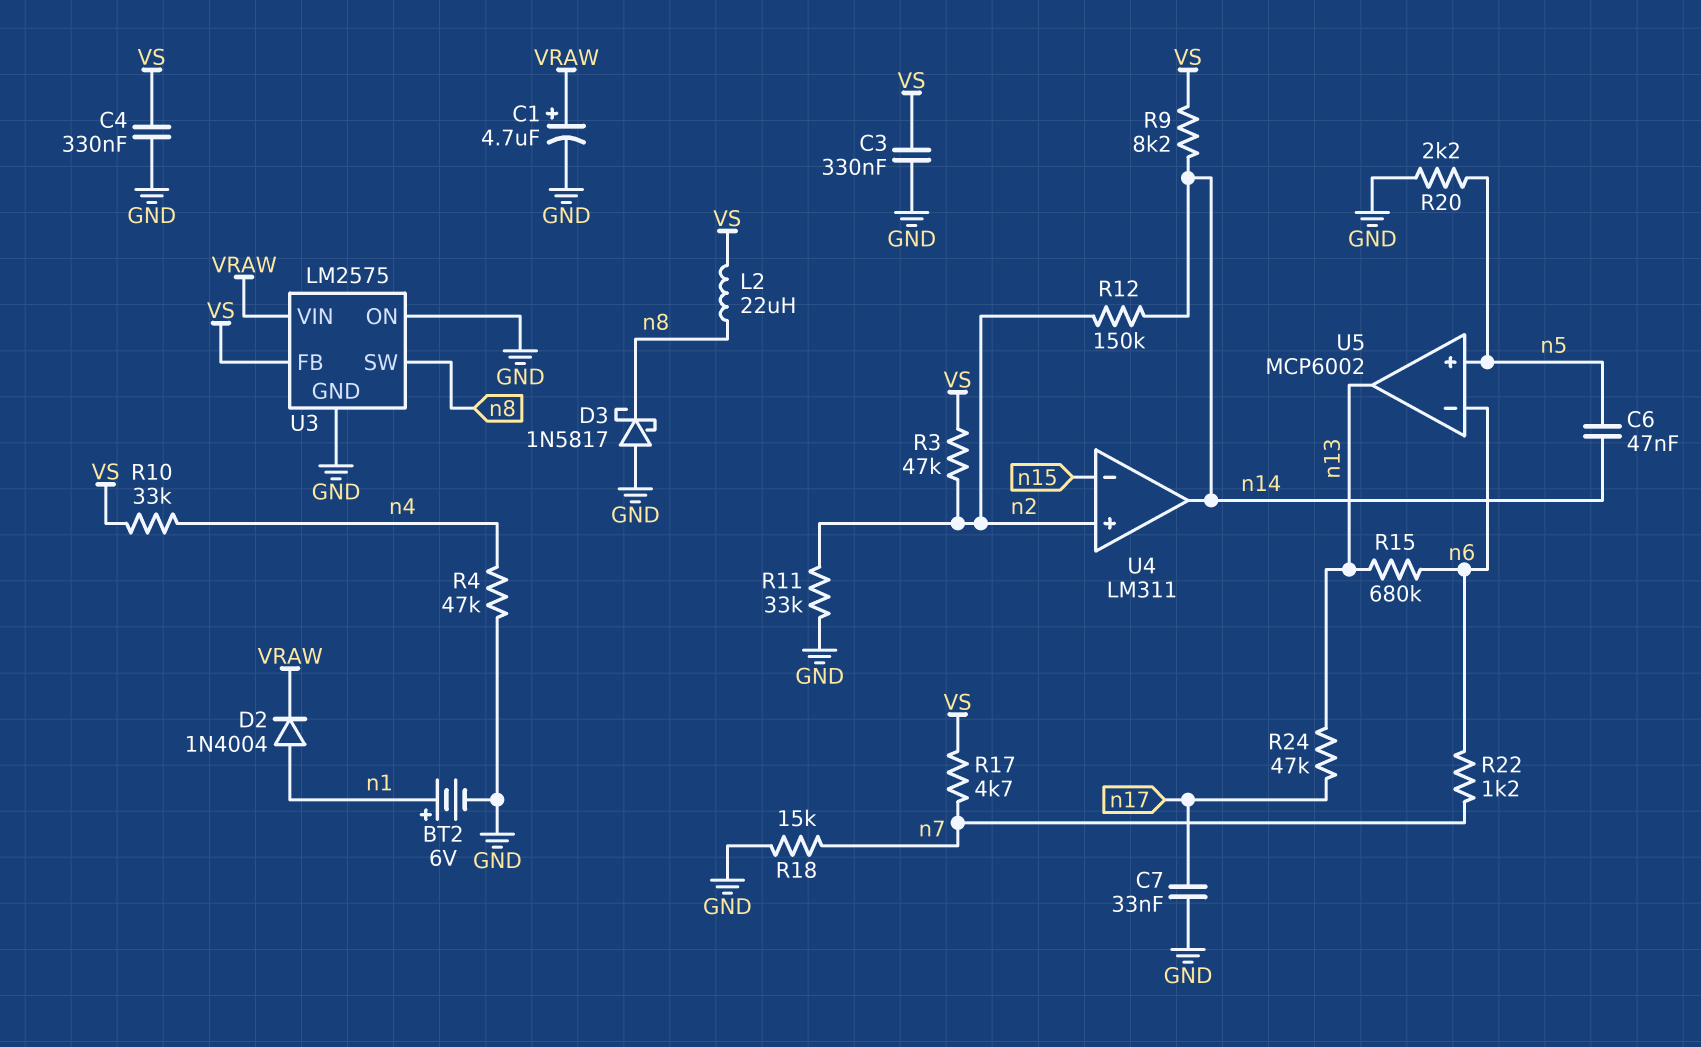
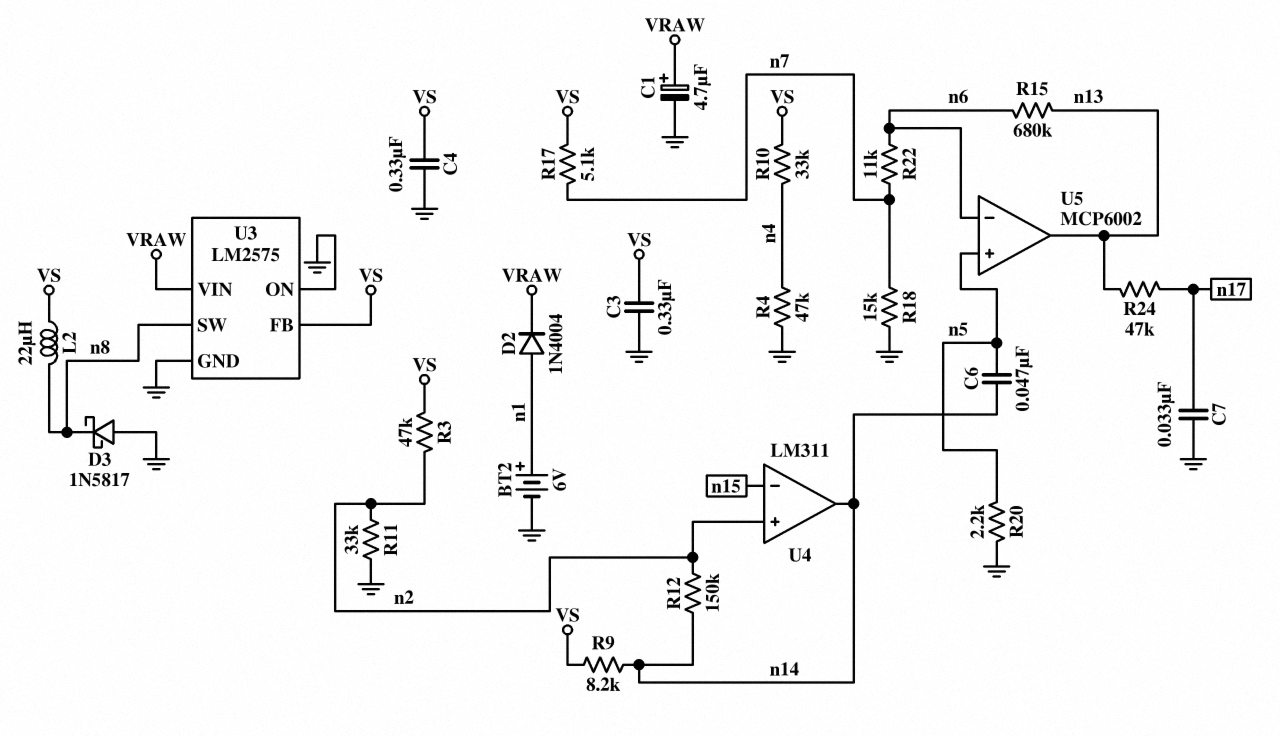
R17: 4.7k (VS, n7) -> 5.1k (VS, n7)
R22: 1.2k (n6, n7) -> 11k (n6, n7)

